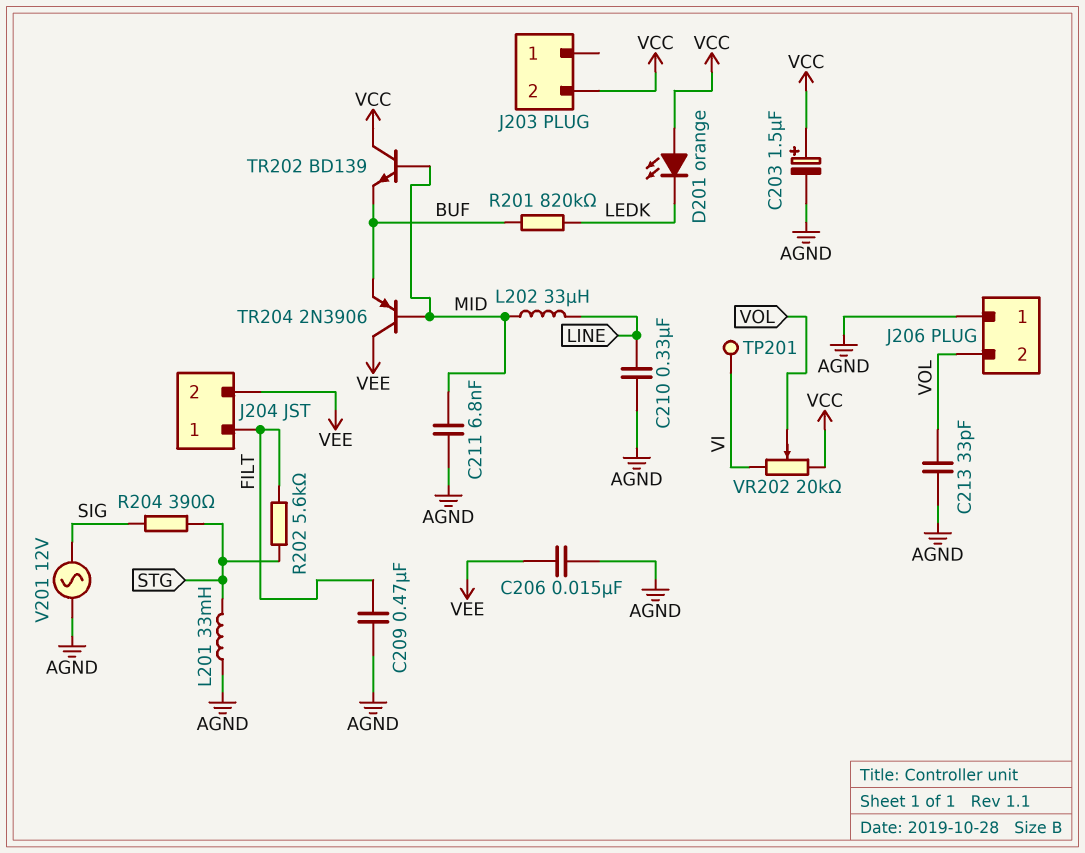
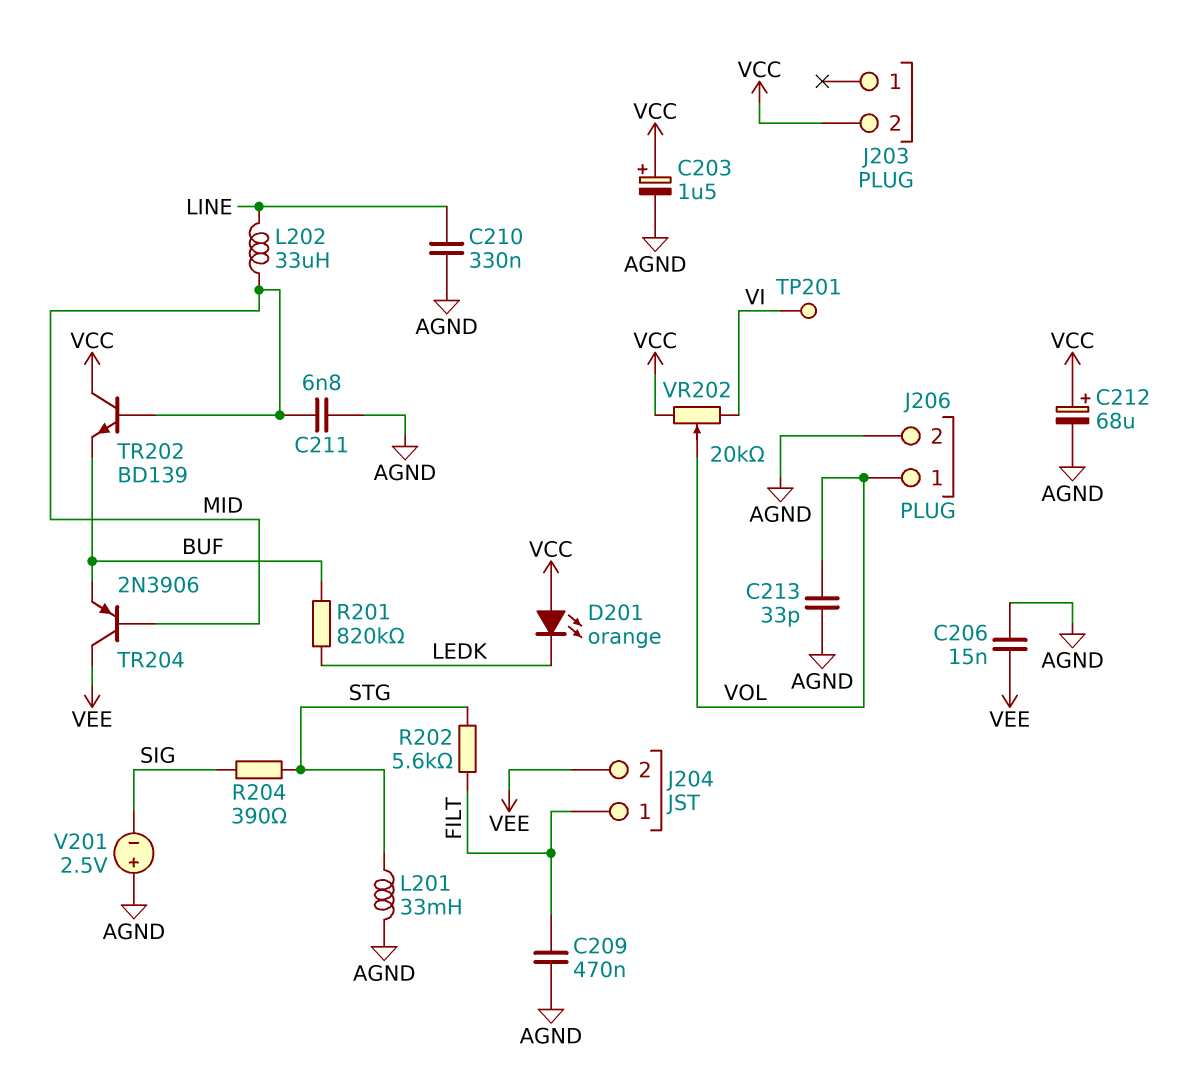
C212: none -> 68uF (plus VCC, minus AGND)
J206 pin 1: AGND -> VOL
J206 pin 2: VOL -> AGND
V201: AC 12V (AGND, SIG) -> 2.5V (plus AGND, minus SIG)

